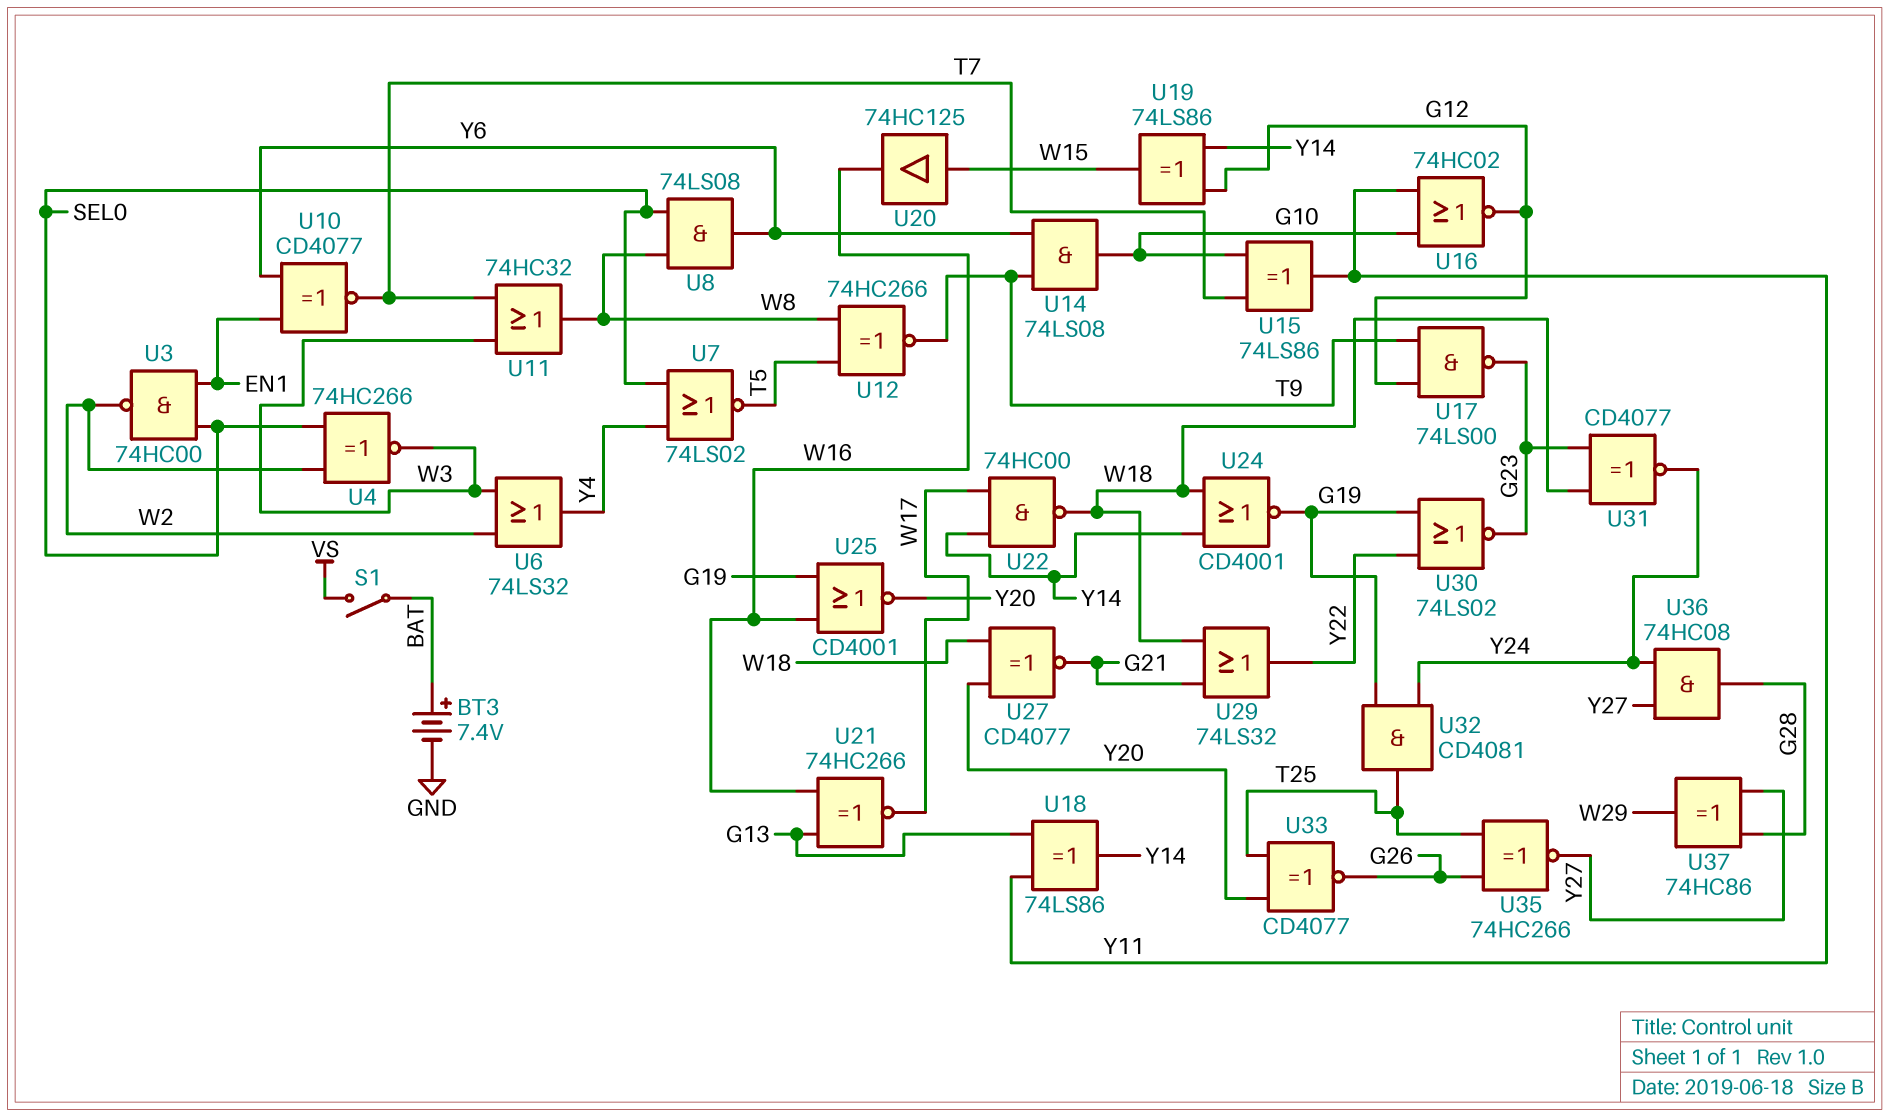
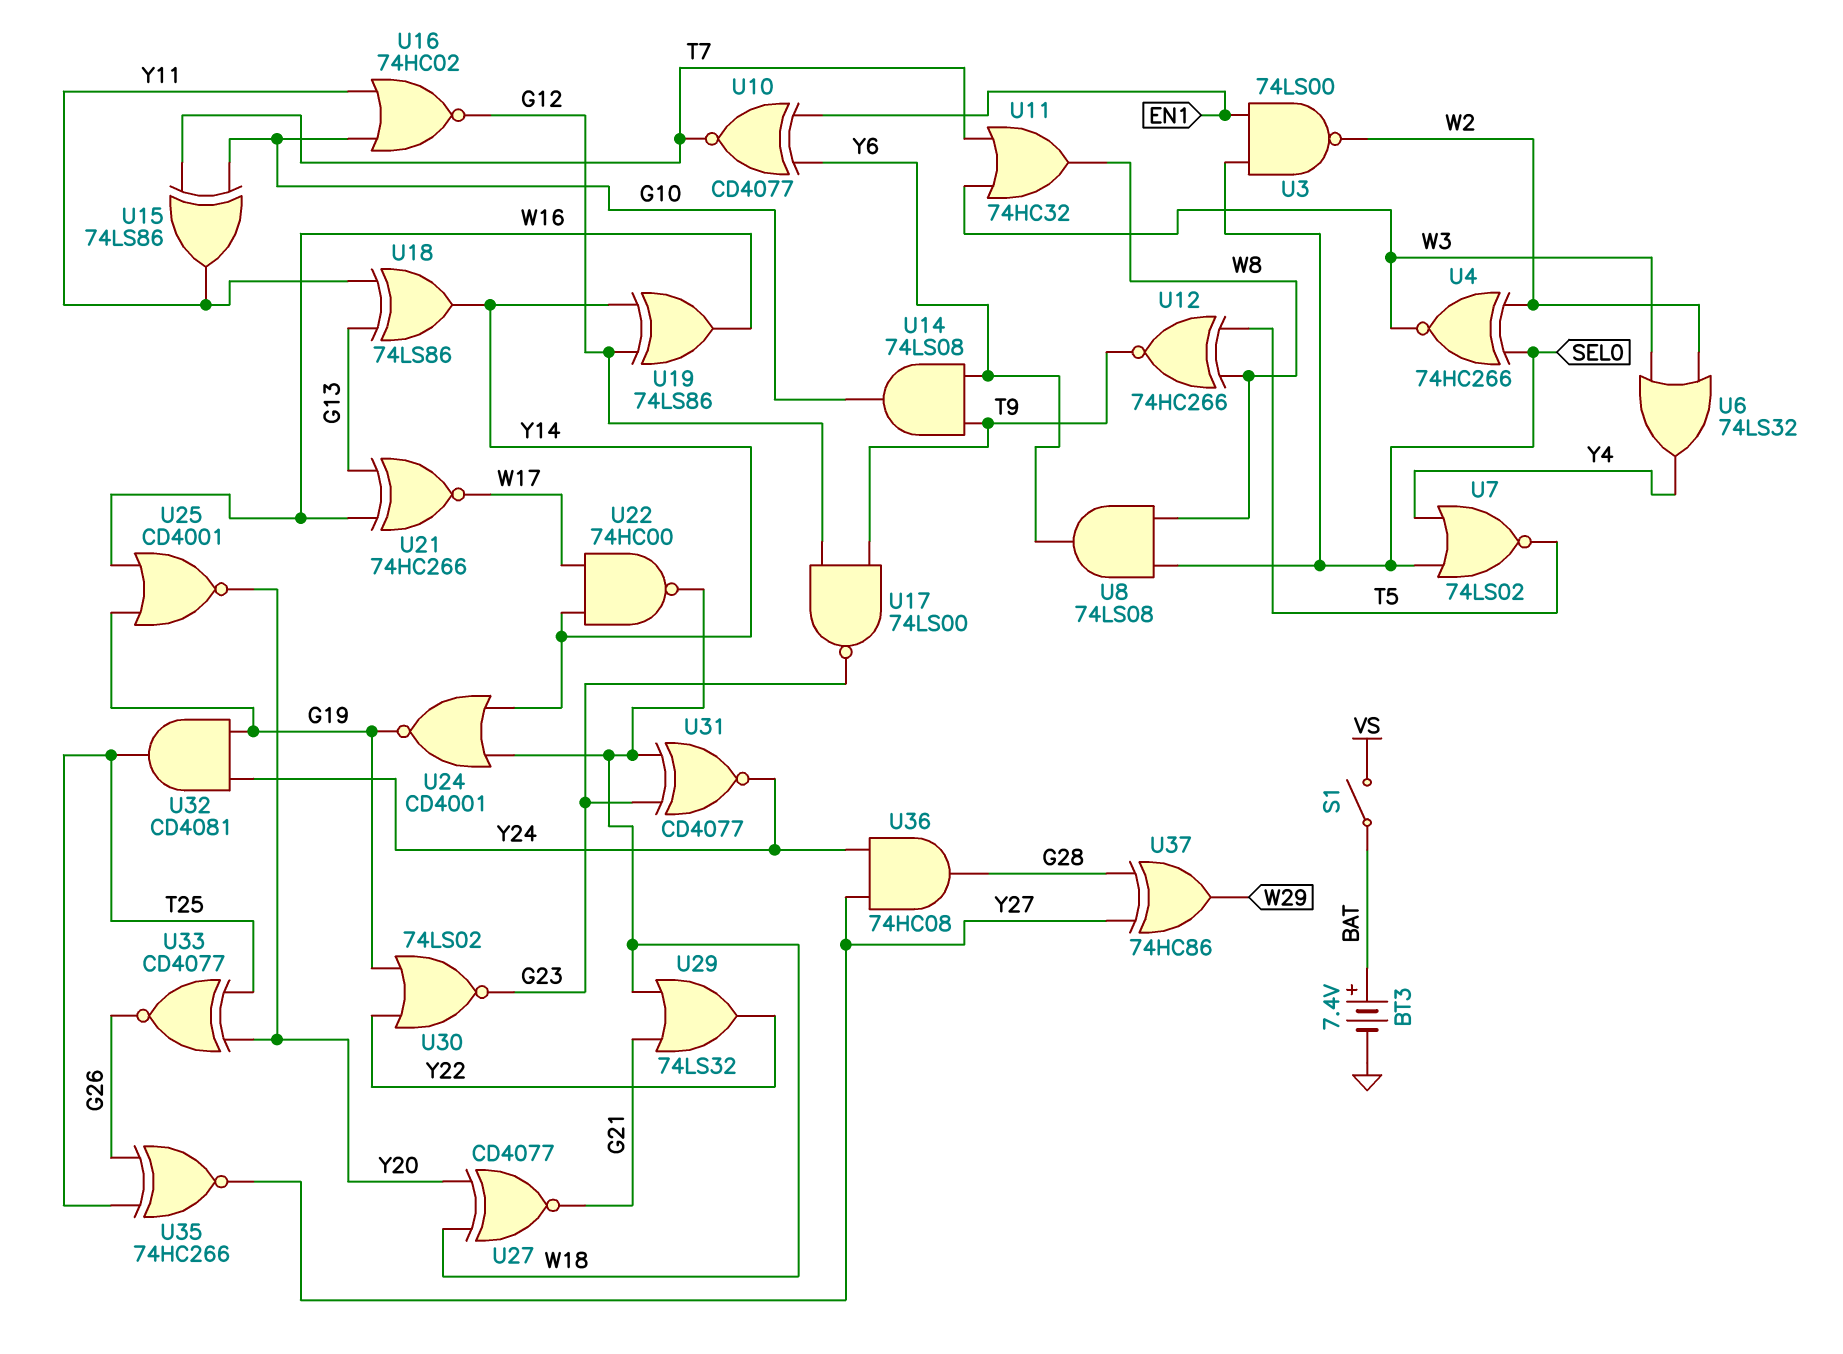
U3: NAND 74HC00 (in EN1, in SEL0, out W2) -> NAND 74LS00 (in EN1, in SEL0, out W2)
U19: XOR 74LS86 (in G12, in Y14, out W15) -> XOR 74LS86 (in G12, in Y14, out W16)
U20: buffer 74HC125 (in W15, out W16) -> none

